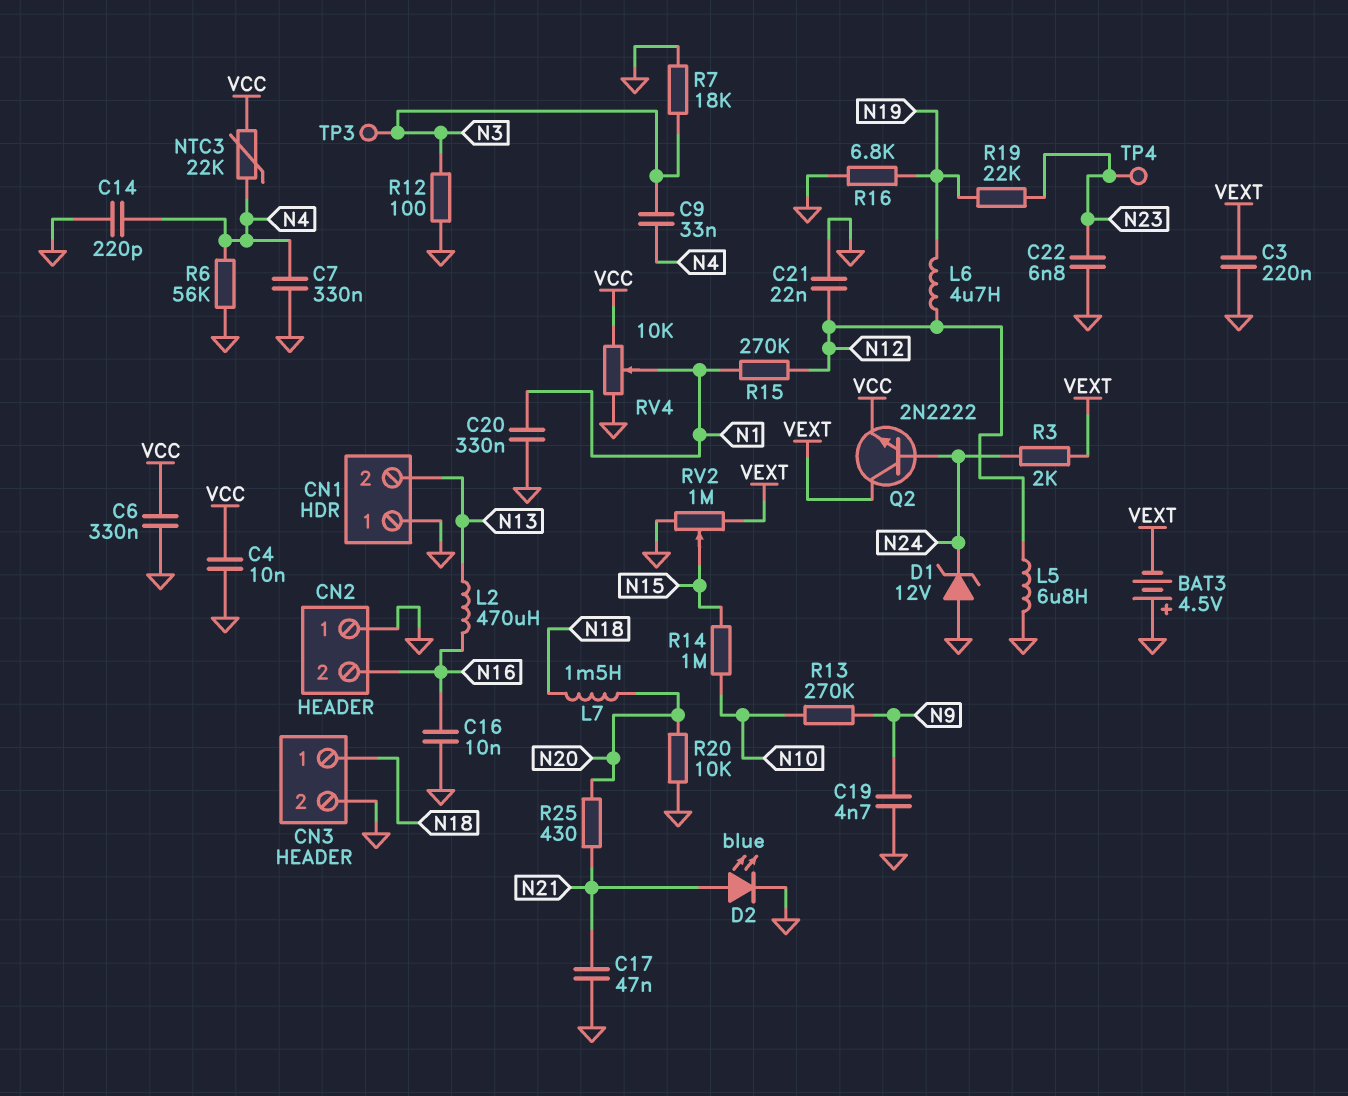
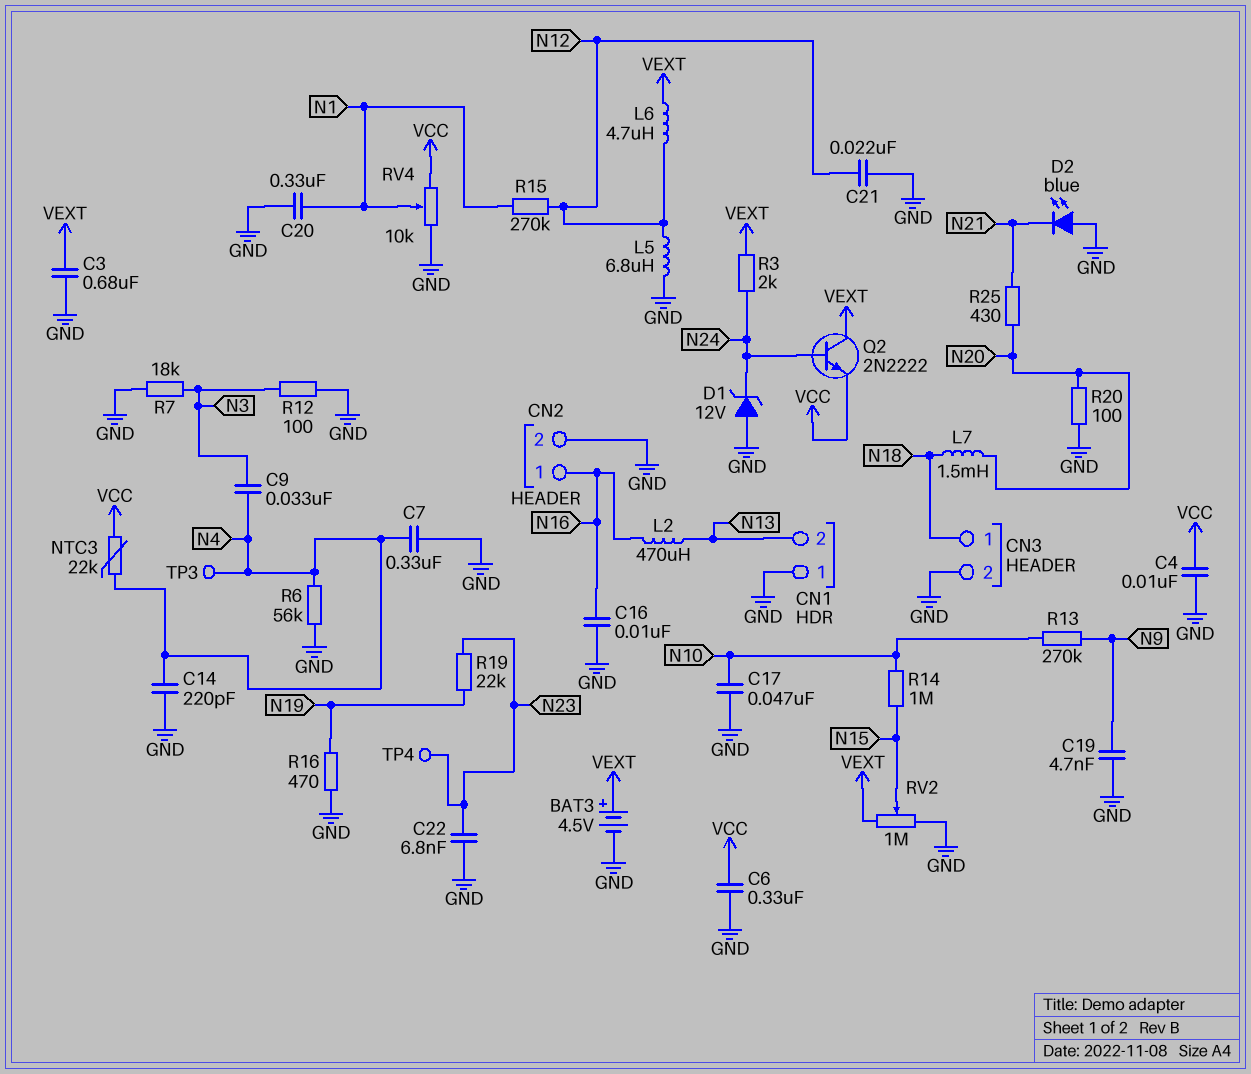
BAT3: 4.5V (plus GND, minus VEXT) -> 4.5V (plus VEXT, minus GND)
C3: 220nF (GND, VEXT) -> 680nF (GND, VEXT)
C17: 47nF (GND, N21) -> 47nF (GND, N10)
CN2 pin 1: GND -> N16
CN2 pin 2: N16 -> GND
D2: LED blue (A N21, K GND) -> LED blue (A GND, K N21)
L6: 4.7uH (N12, N19) -> 4.7uH (N12, VEXT)
R16: 6.8k (GND, N19) -> 470 (GND, N19)
R20: 10k (GND, N20) -> 100 (GND, N20)
TP3: test point (N3) -> test point (N4)

